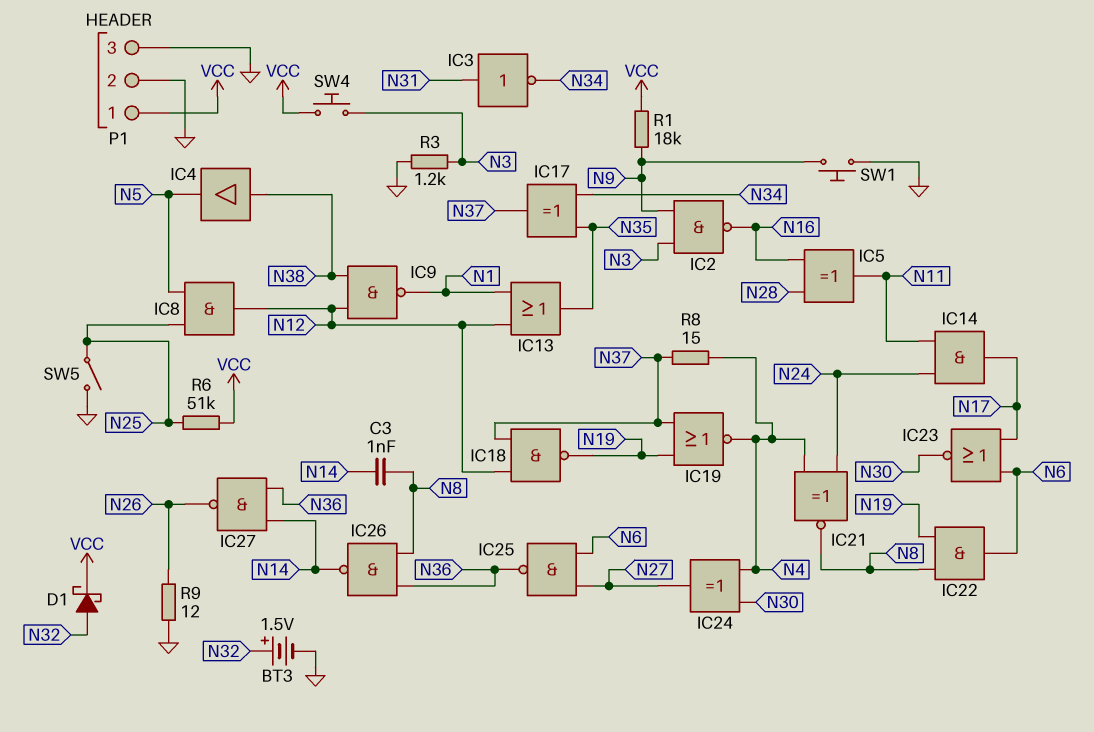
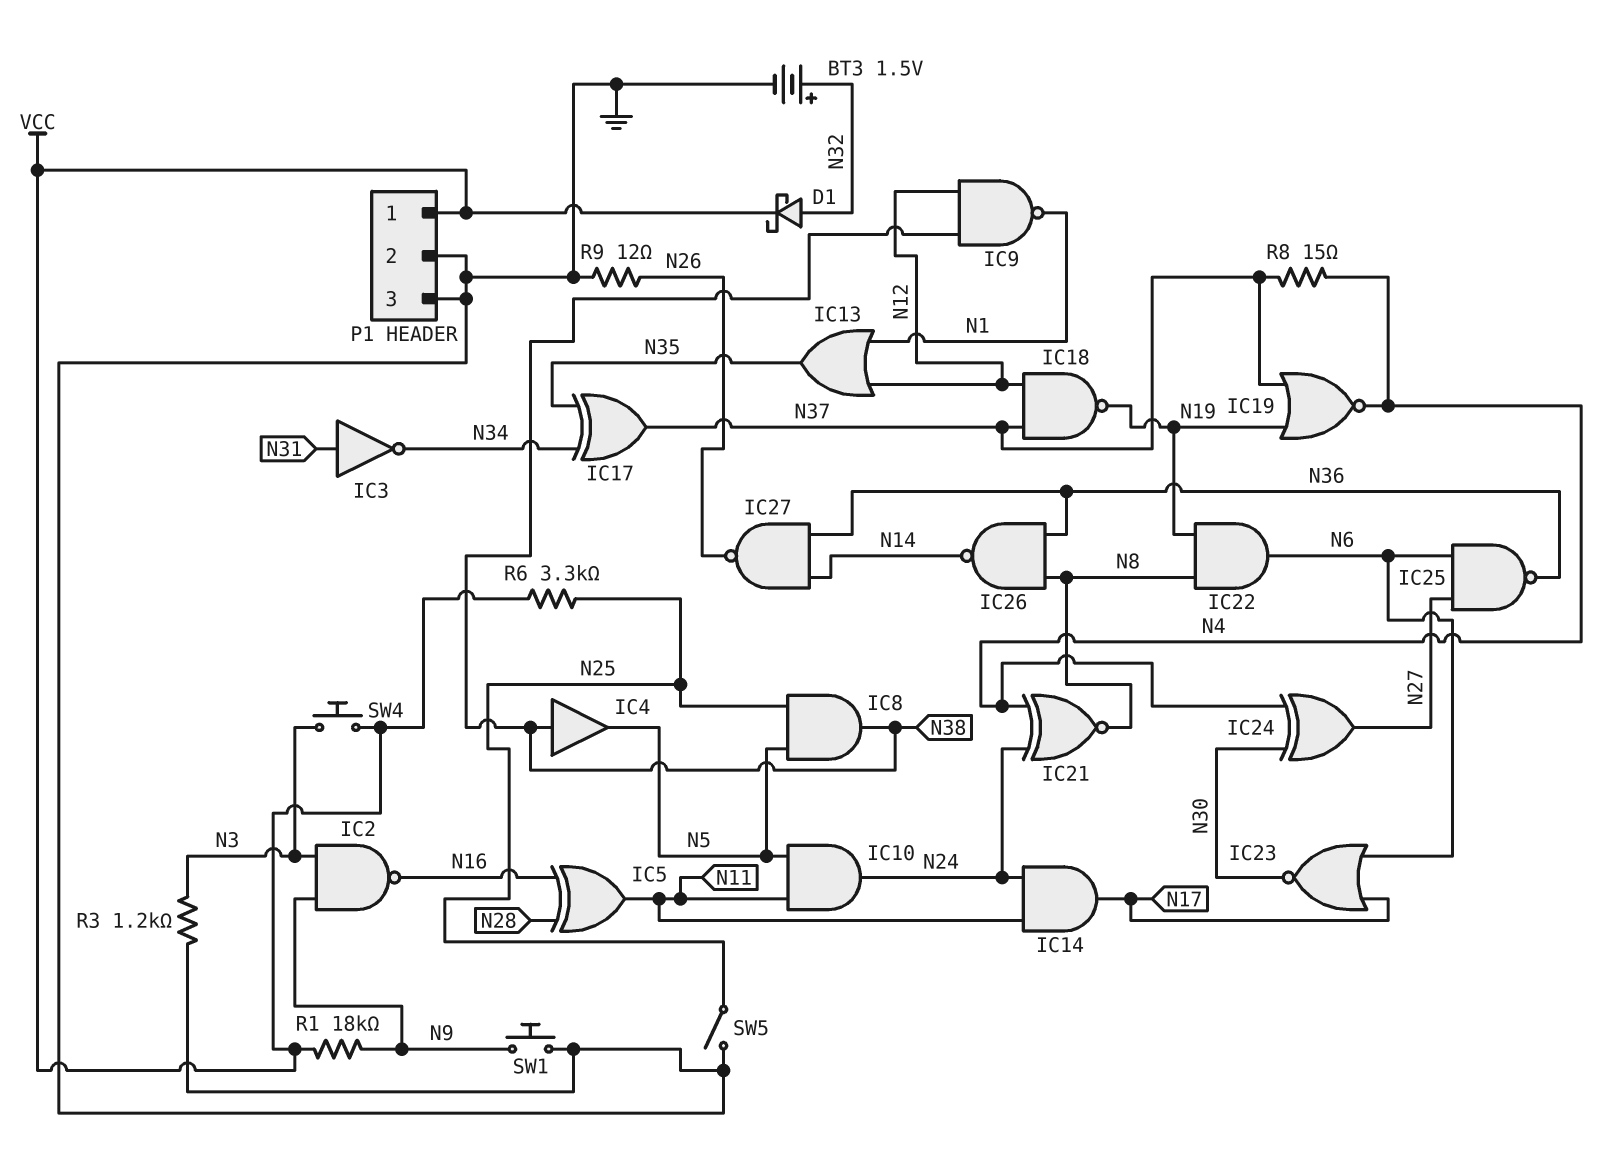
C3: 1nF (N8, N14) -> none
IC8: AND (in N5, in N25, out N12) -> AND (in N5, in N25, out N38)
IC10: none -> AND (in N5, in N11, out N24)
R6: 51k (N25, VCC) -> 3.3k (N25, VCC)

